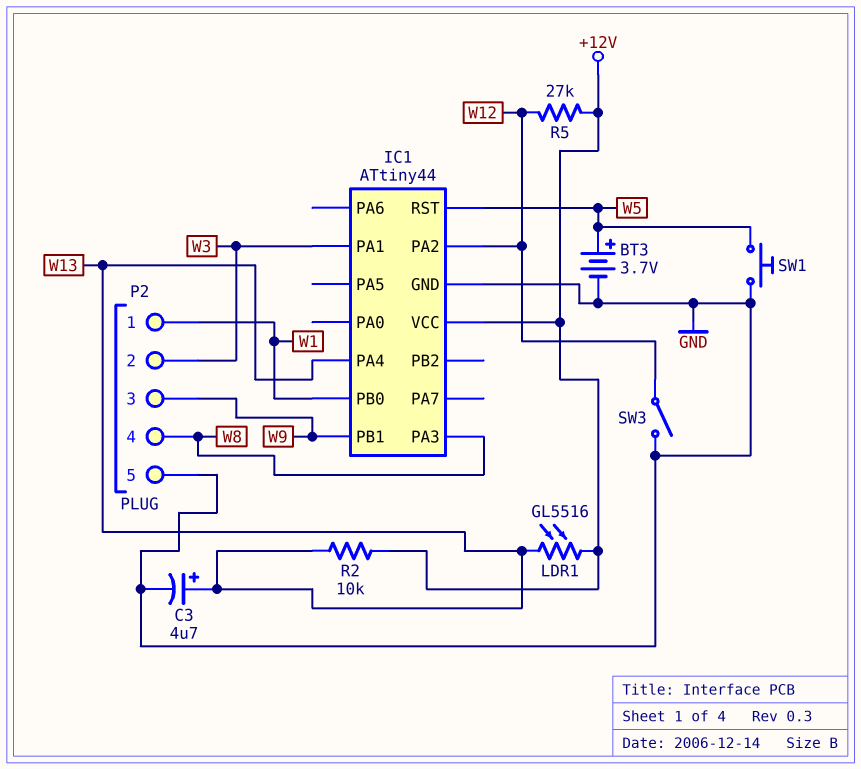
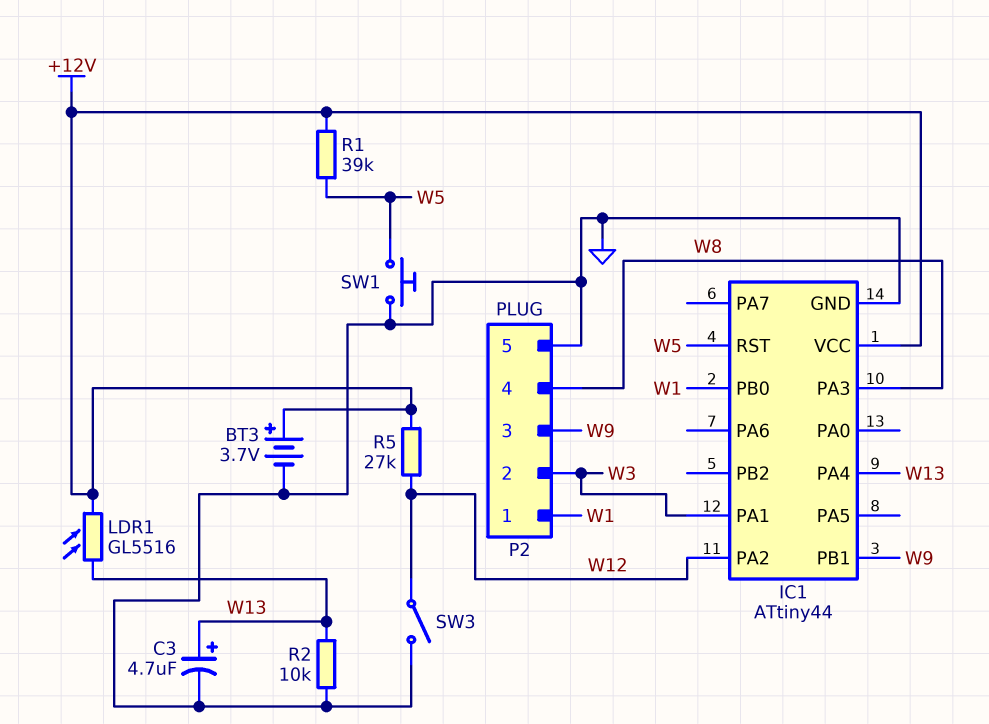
BT3: 3.7V (plus W5, minus GND) -> 3.7V (plus +12V, minus GND)
R1: none -> 39k (+12V, W5)
R2: 10k (+12V, W13) -> 10k (GND, W13)

